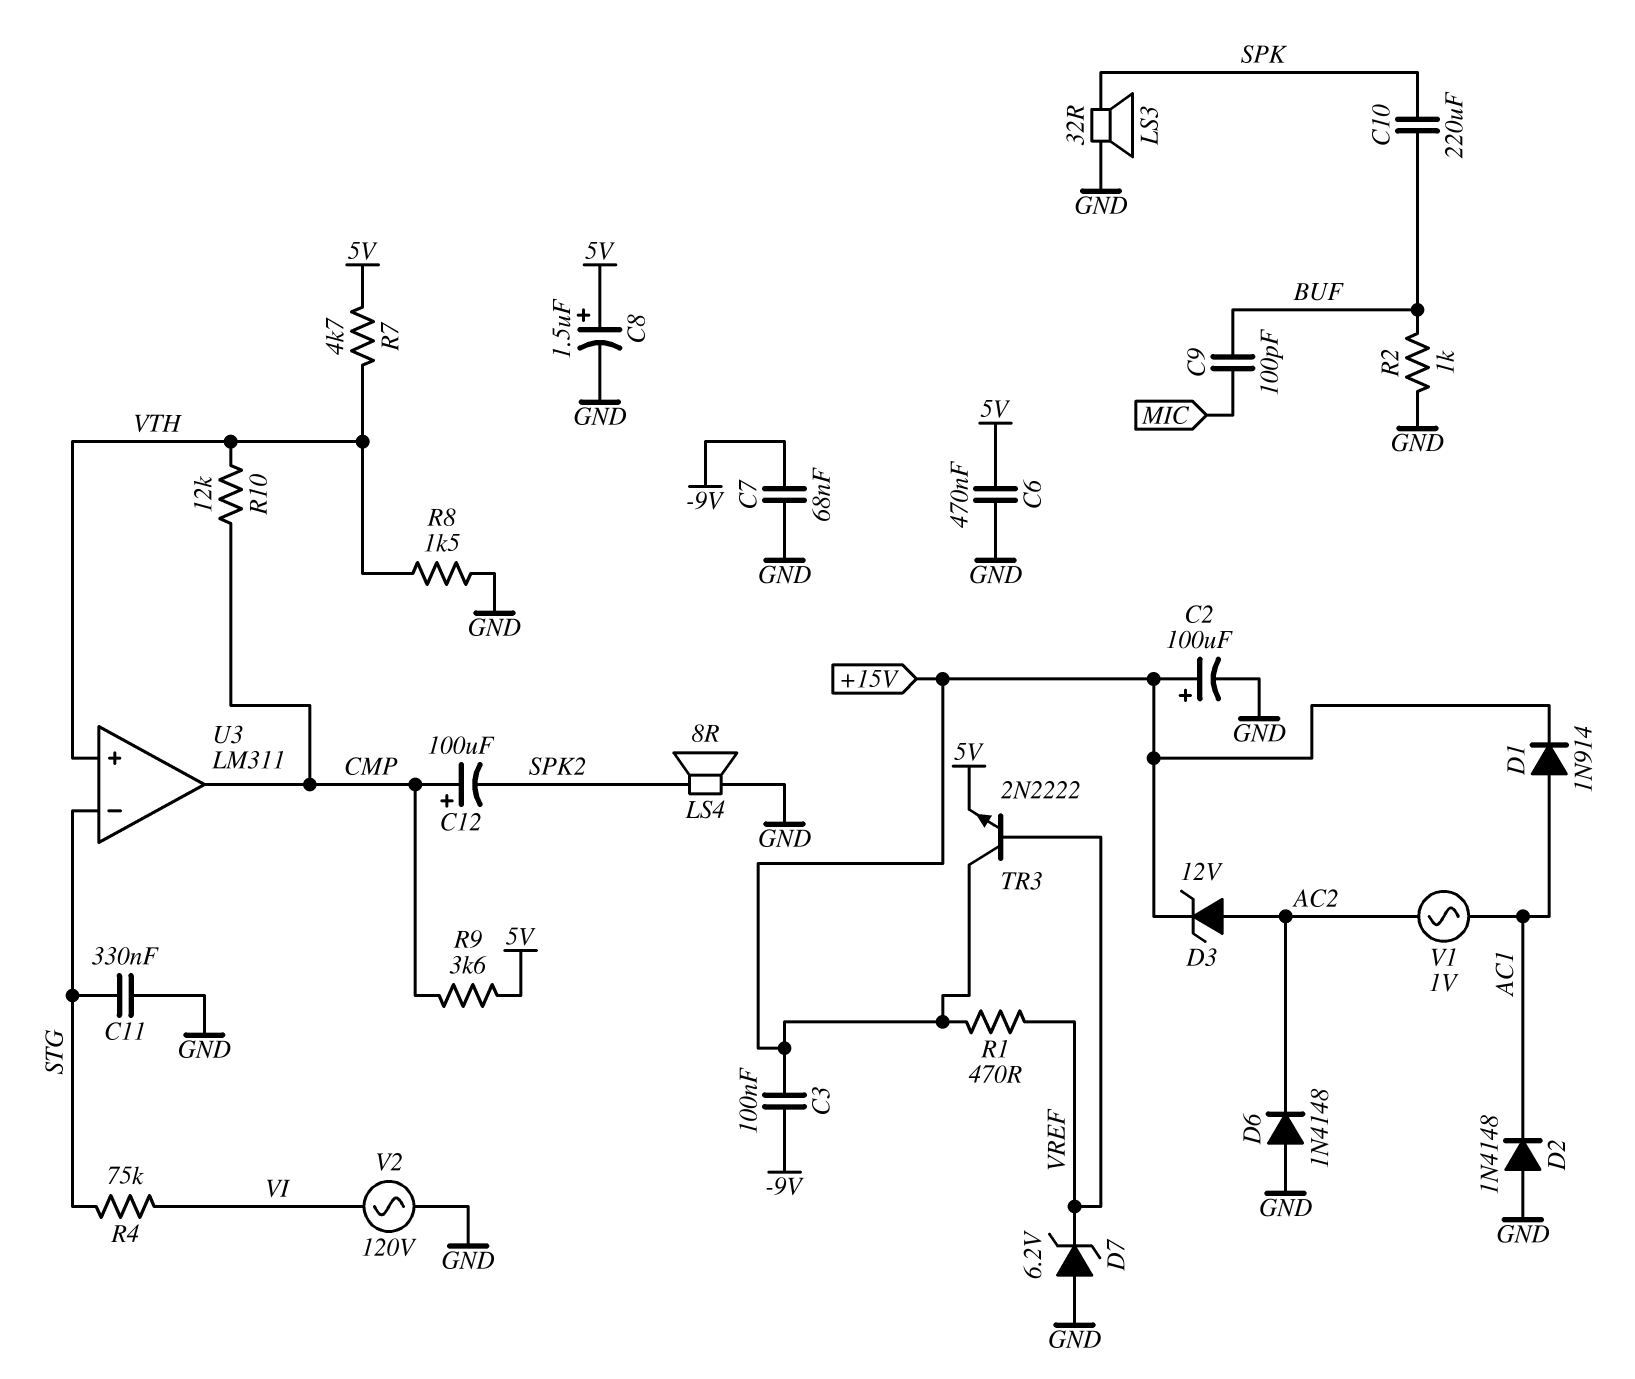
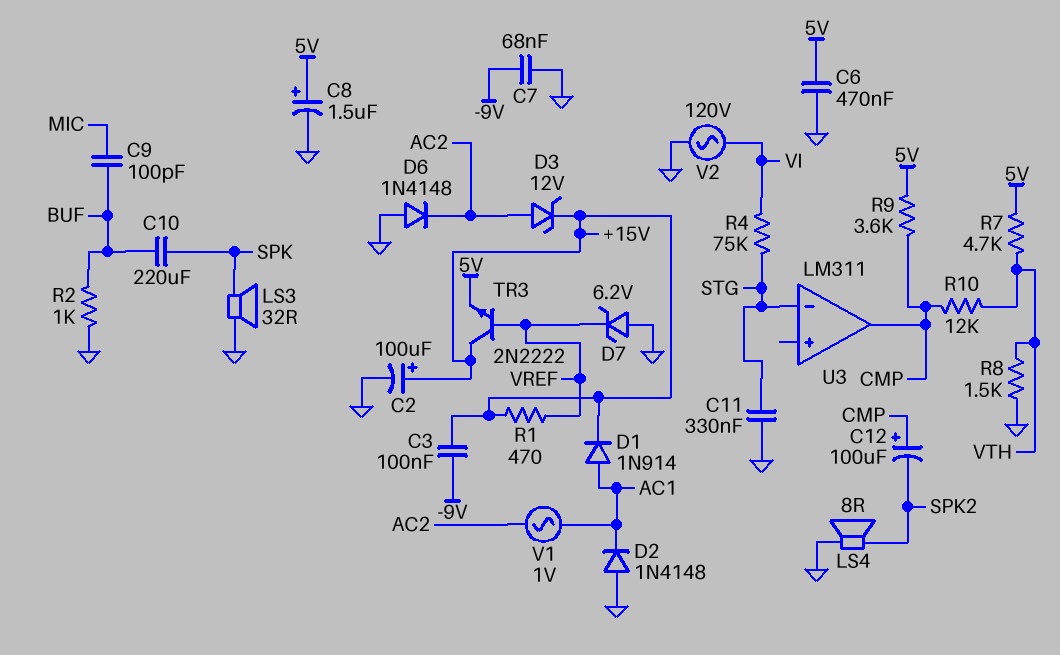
U3 pin in+: VTH -> none

